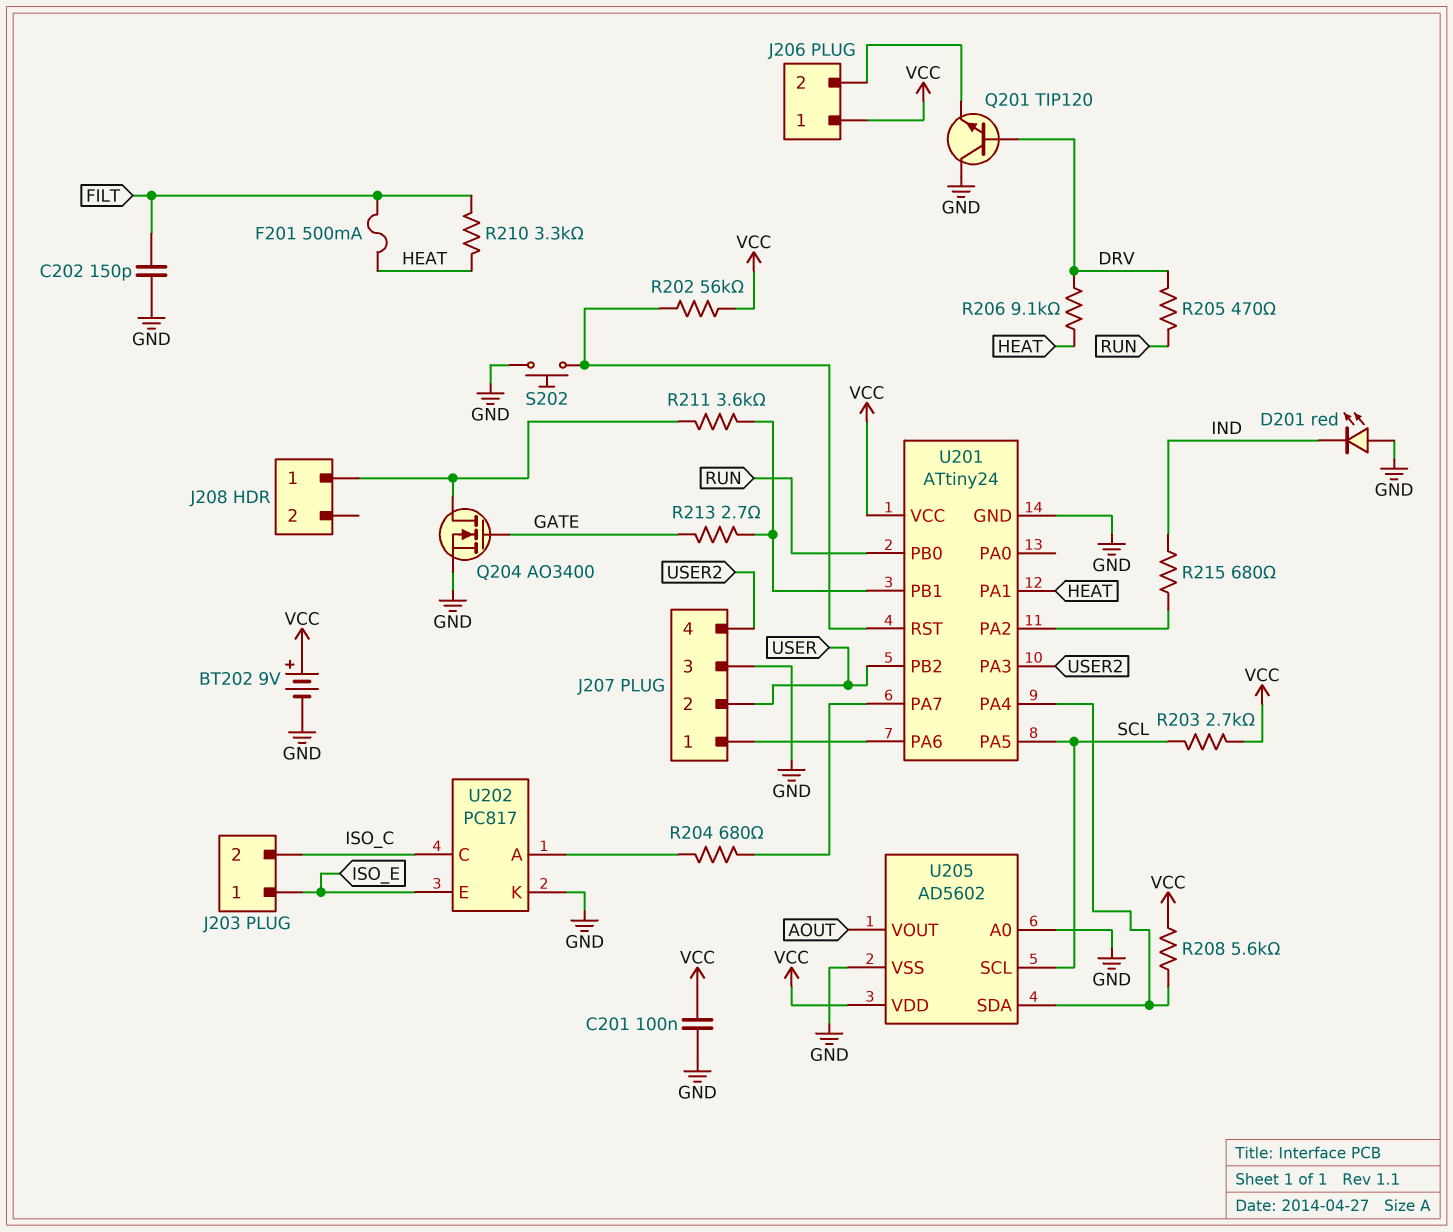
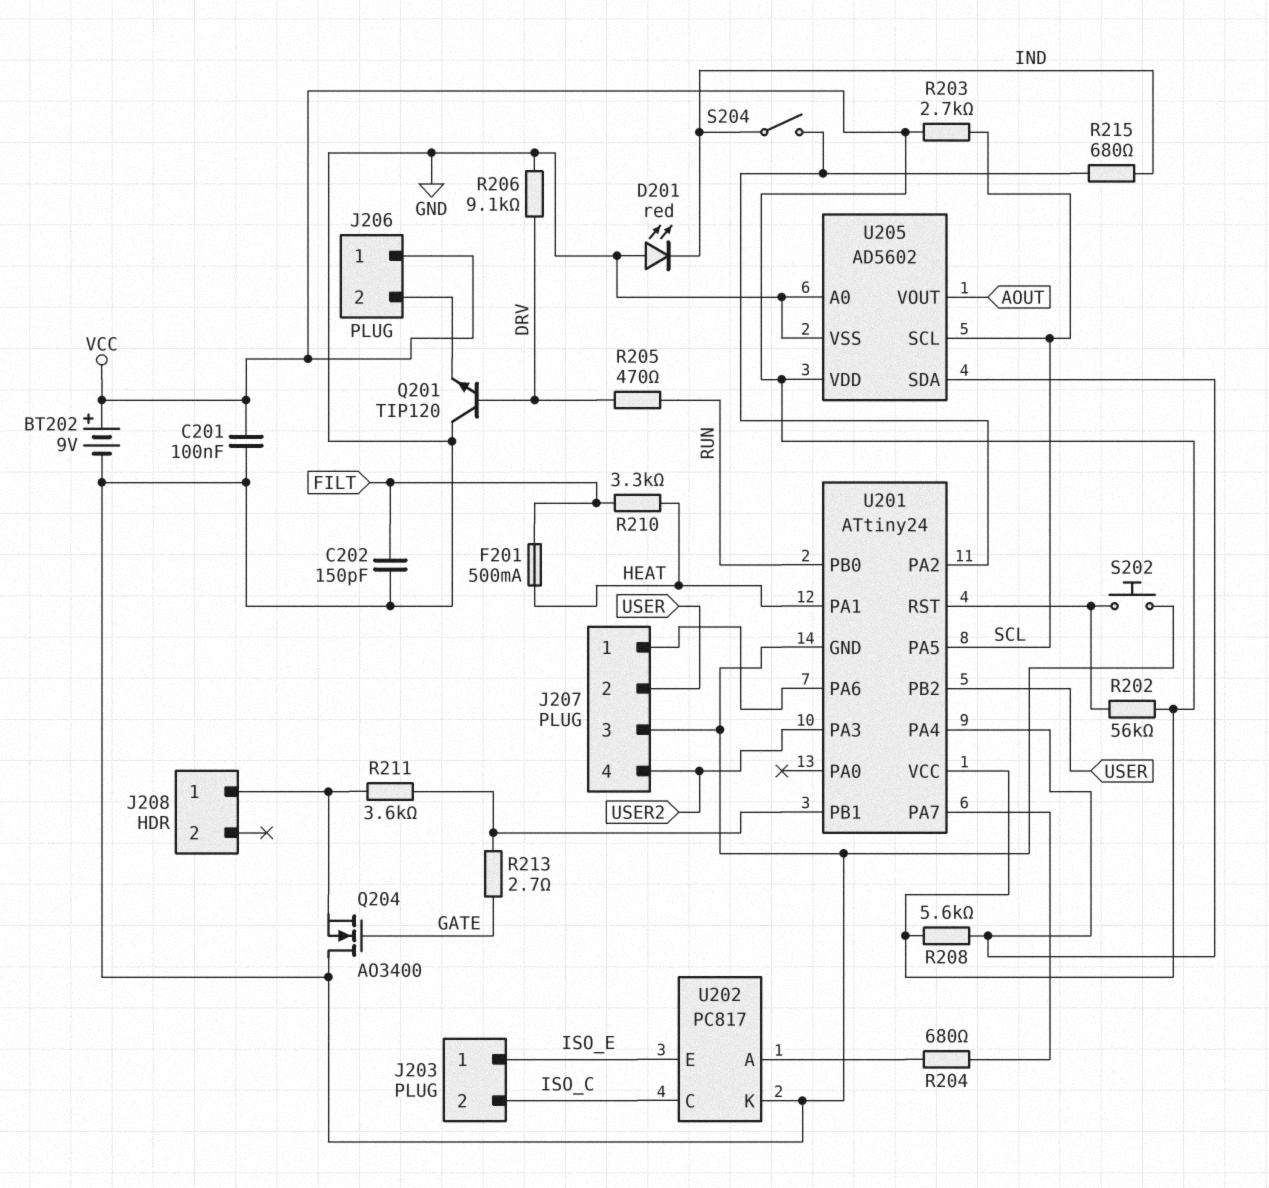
Q204: NMOS AO3400 (G GATE, D J208/1, S GND) -> NMOS AO3400 (G GATE, D GND, S J208/1)
R206: 9.1k (DRV, HEAT) -> 9.1k (DRV, GND)
S204: none -> switch (IND, U201/PA2)

